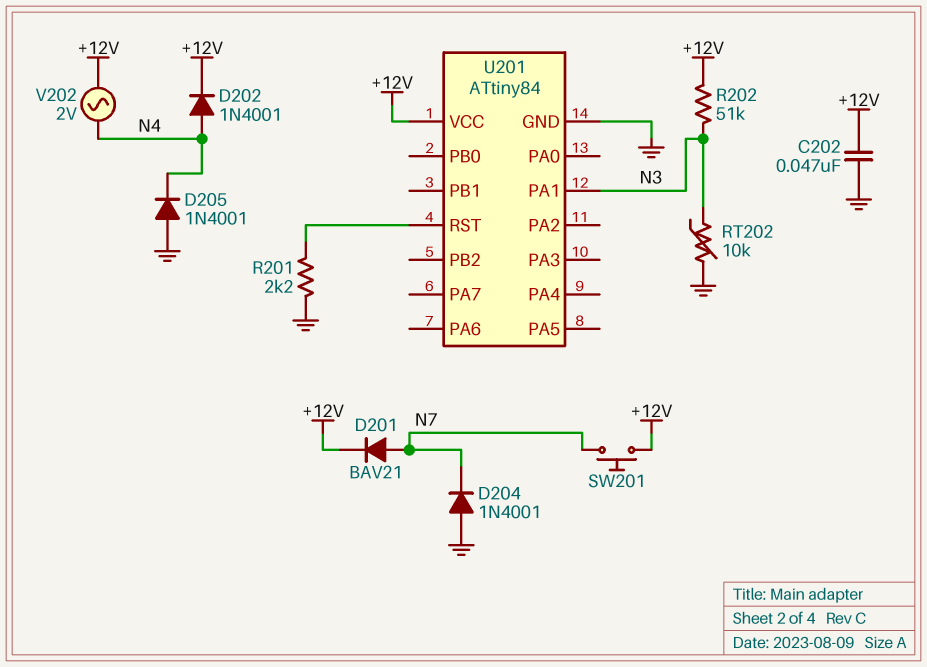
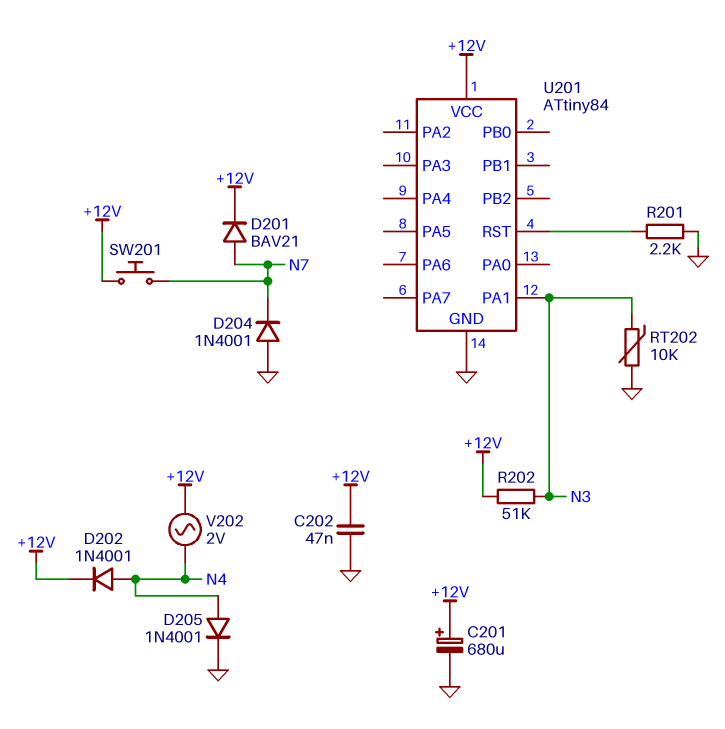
C201: none -> 680uF (plus +12V, minus GND)
D205: diode 1N4001 (A GND, K N4) -> diode 1N4001 (A N4, K GND)

